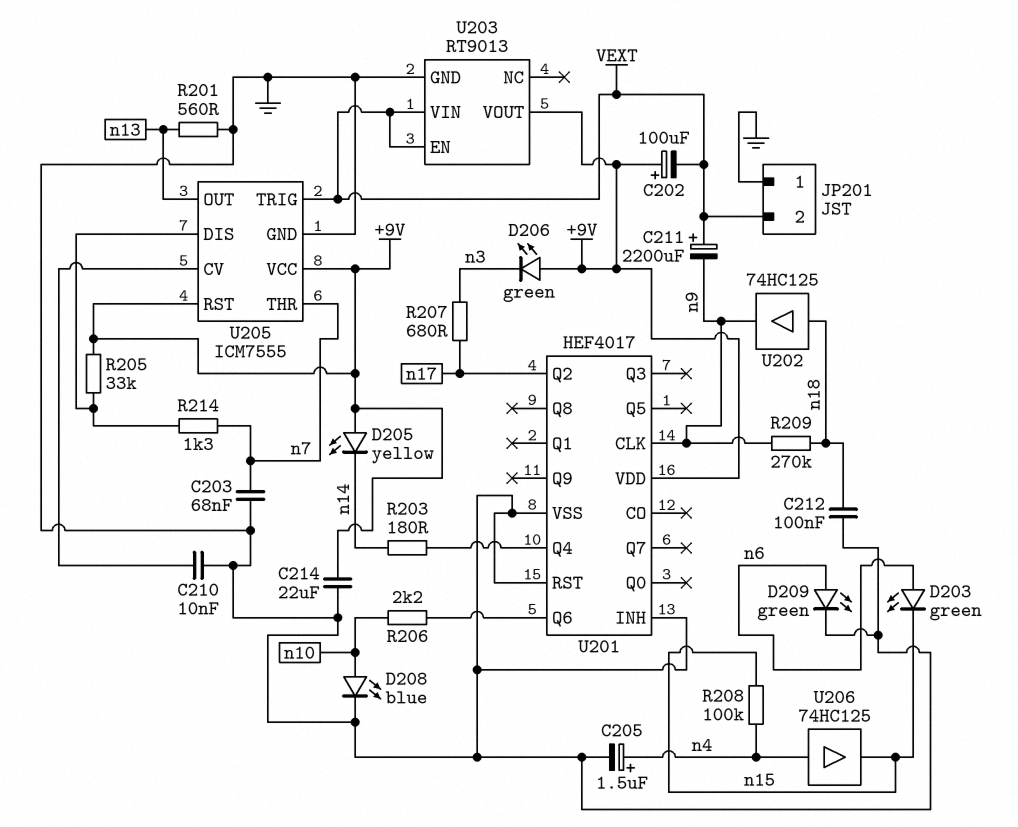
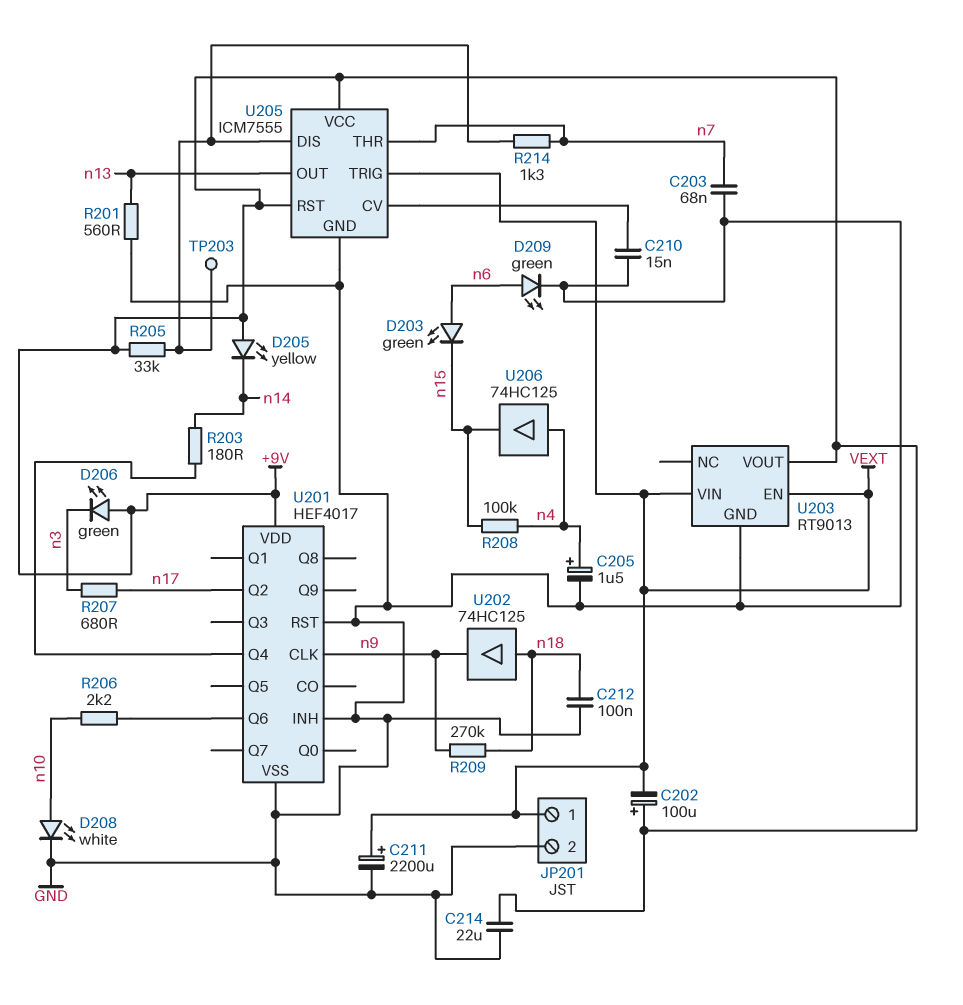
C210: 10nF (GND, U205/CV) -> 15nF (GND, U205/CV)
C211: 2200uF (plus VEXT, minus n9) -> 2200uF (plus VEXT, minus GND)
D208: LED blue (A n10, K GND) -> LED white (A n10, K GND)
JP201 pin 1: GND -> VEXT
JP201 pin 2: VEXT -> GND
TP203: none -> test point (U205/DIS)

